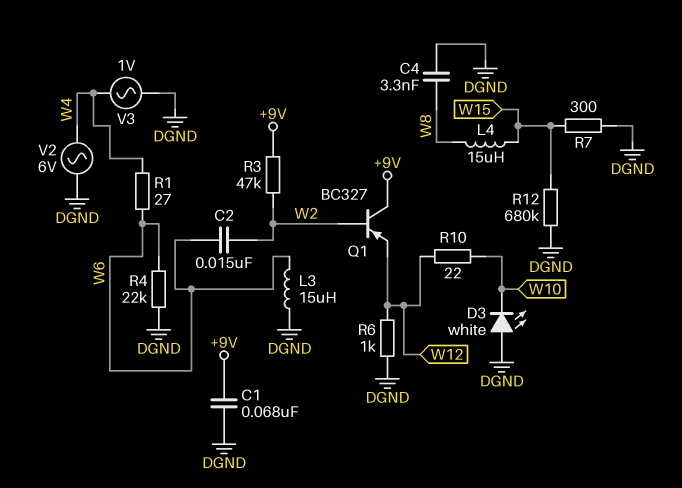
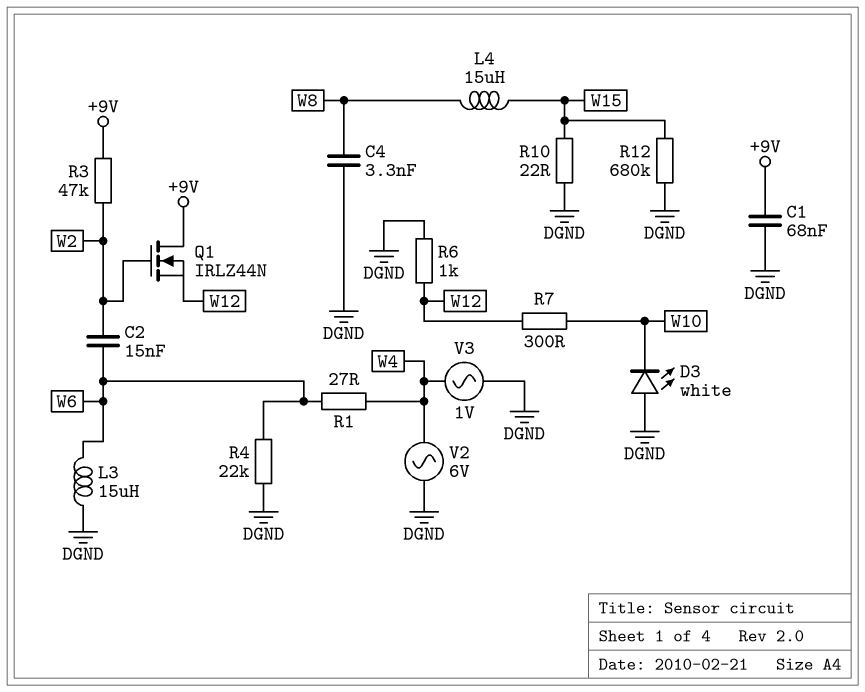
Q1: PNP BC327 (B W2, C +9V, E W12) -> NMOS IRLZ44N (G W2, D +9V, S W12)
R7: 300 (DGND, W15) -> 300 (W10, W12)
R10: 22 (W10, W12) -> 22 (DGND, W15)

